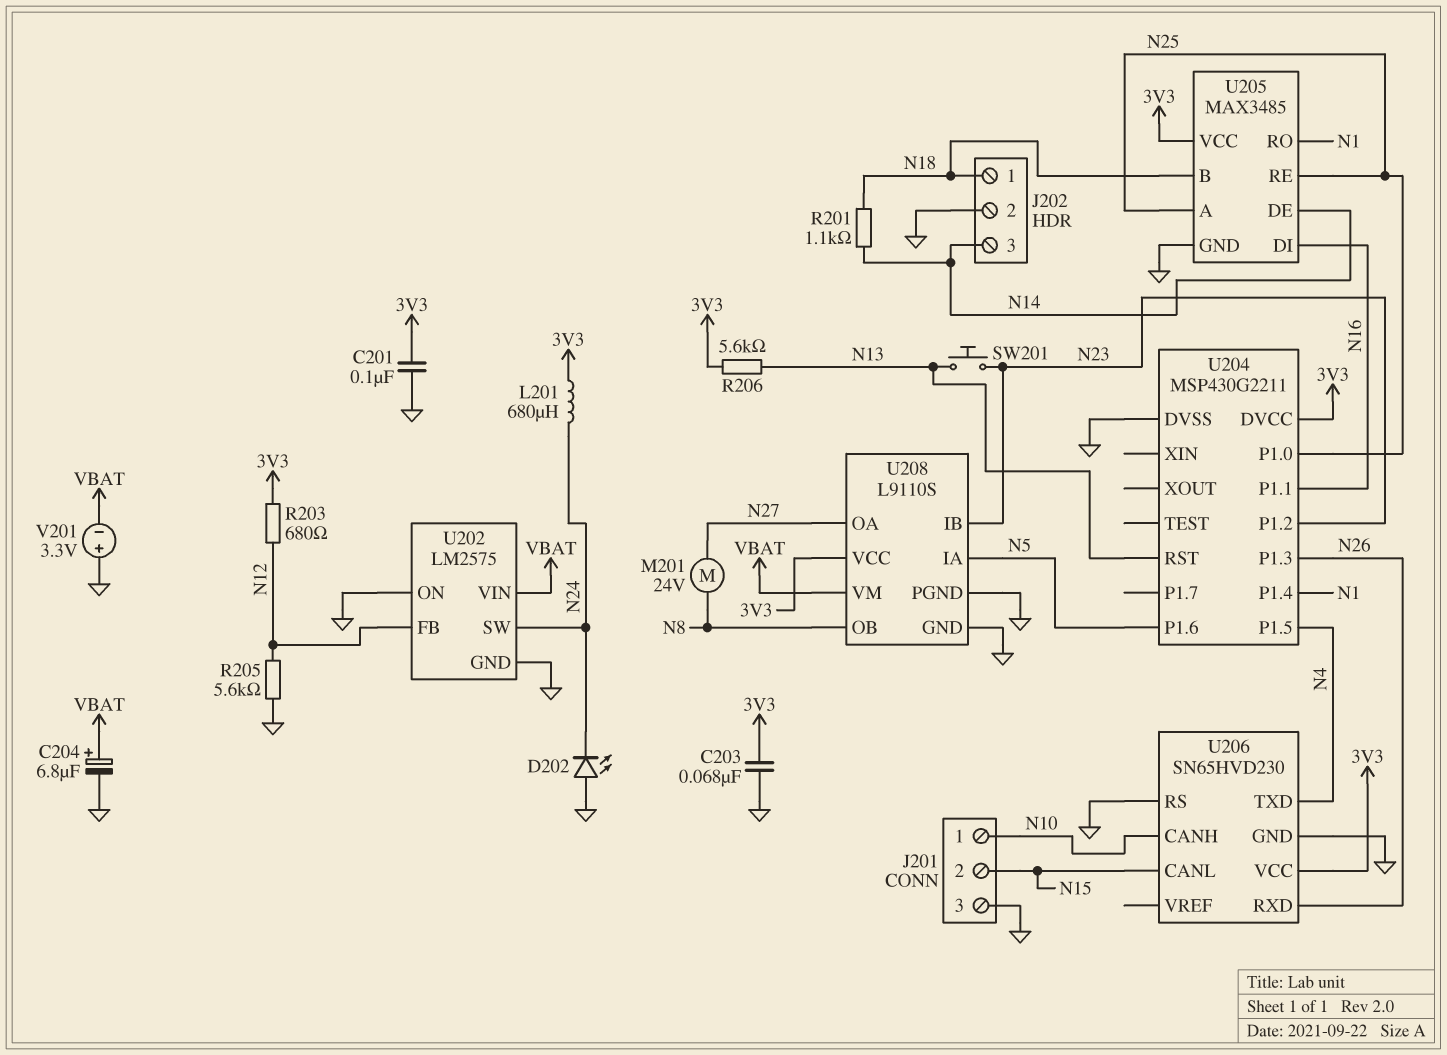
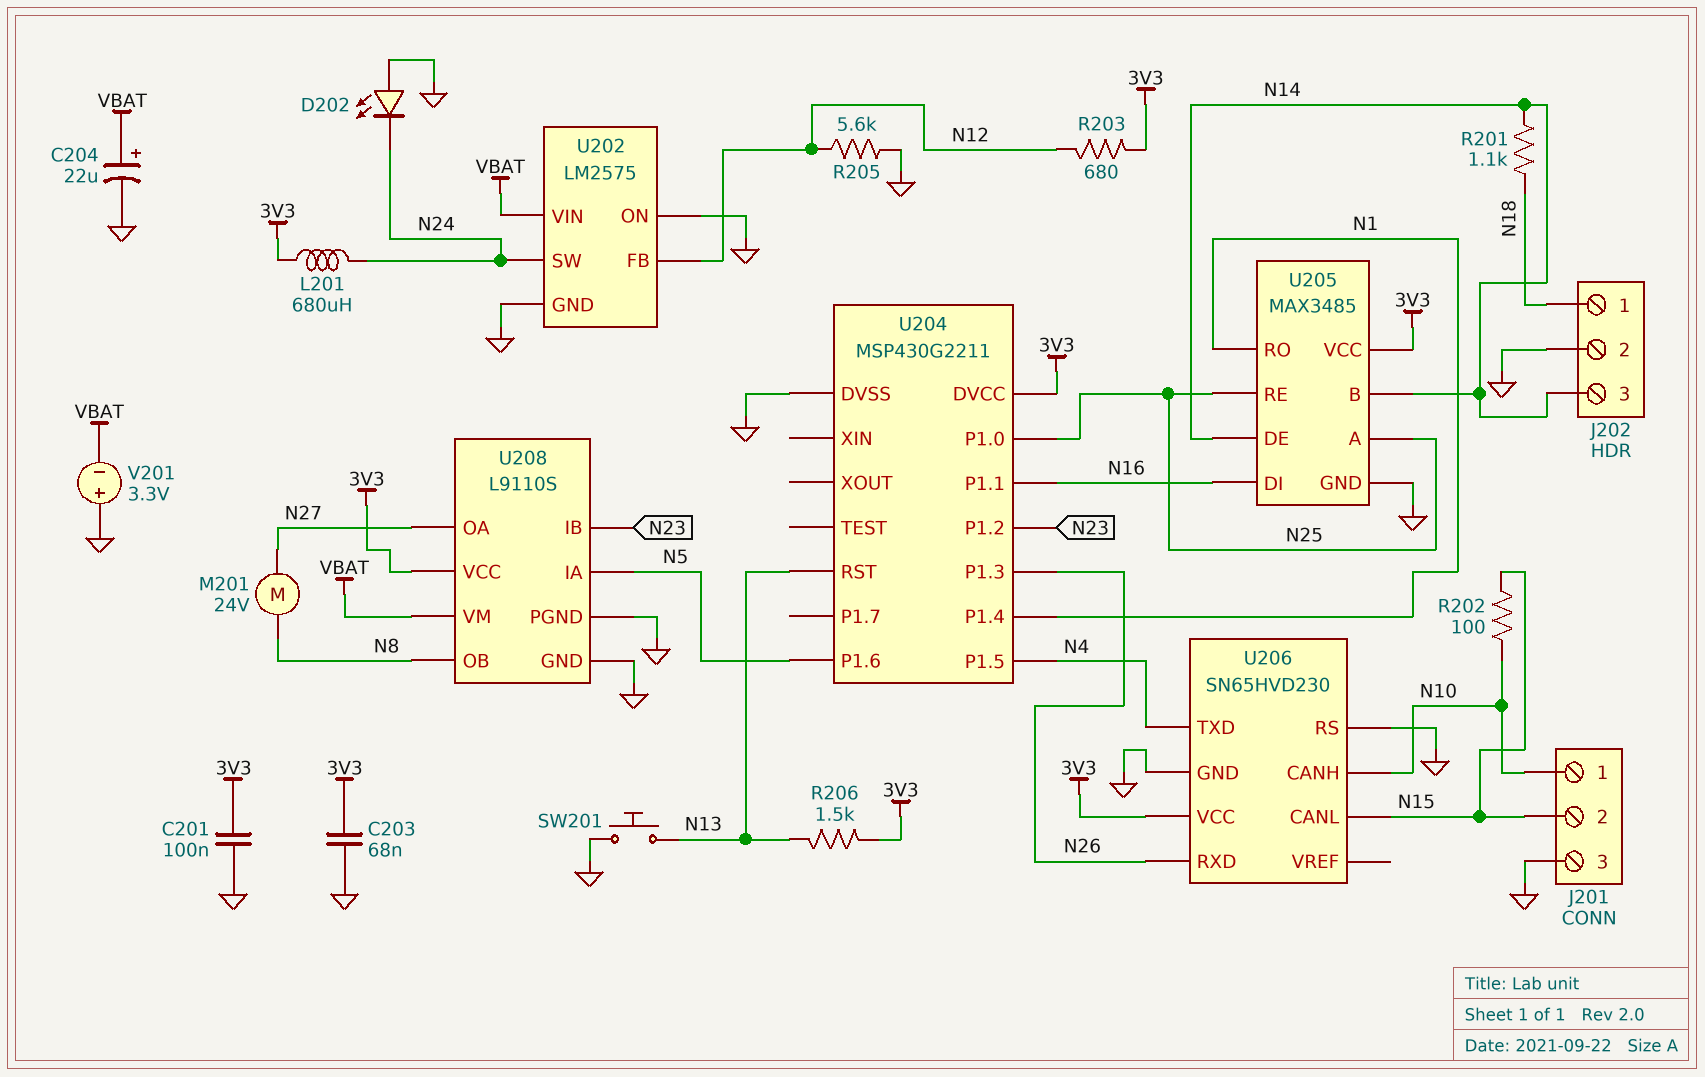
C204: 6.8uF (plus VBAT, minus GND) -> 22uF (plus VBAT, minus GND)
R202: none -> 100 (N10, N15)
R206: 5.6k (3V3, N13) -> 1.5k (3V3, N13)
SW201: button (N13, N23) -> button (GND, N13)
U205 pin B: N18 -> N14

